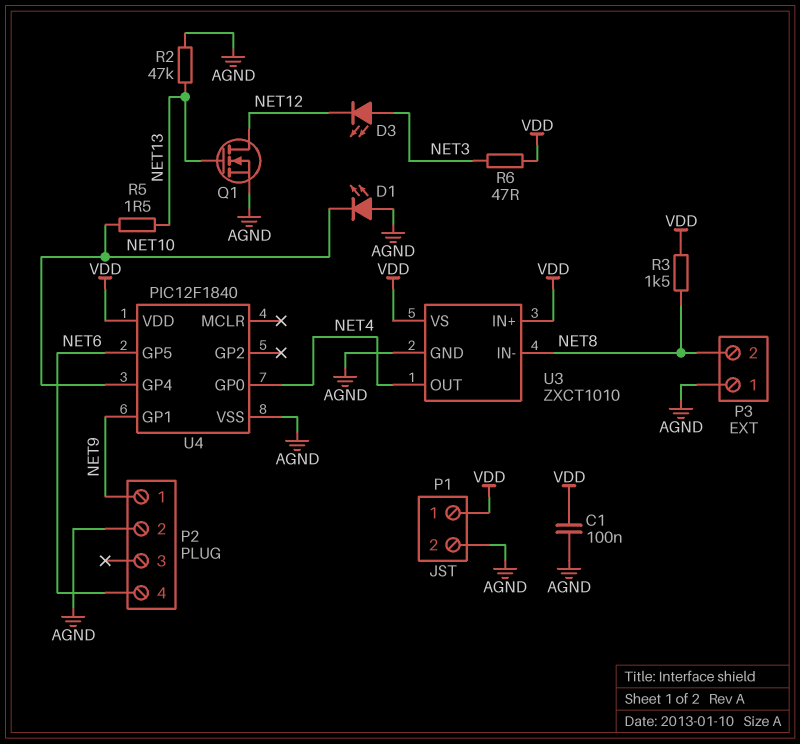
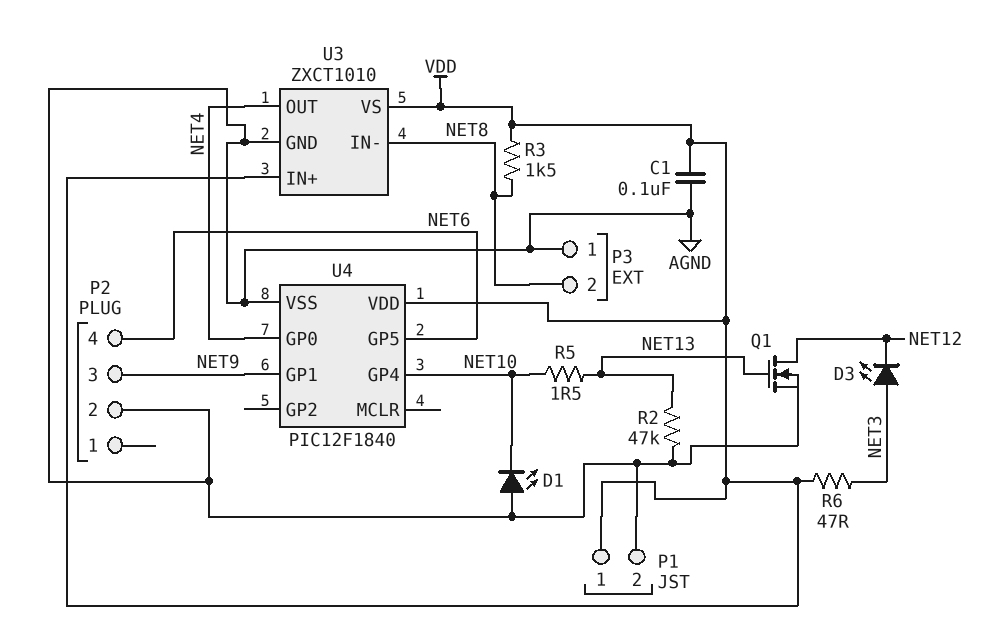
P2 pin 1: NET9 -> none
P2 pin 3: none -> NET9

